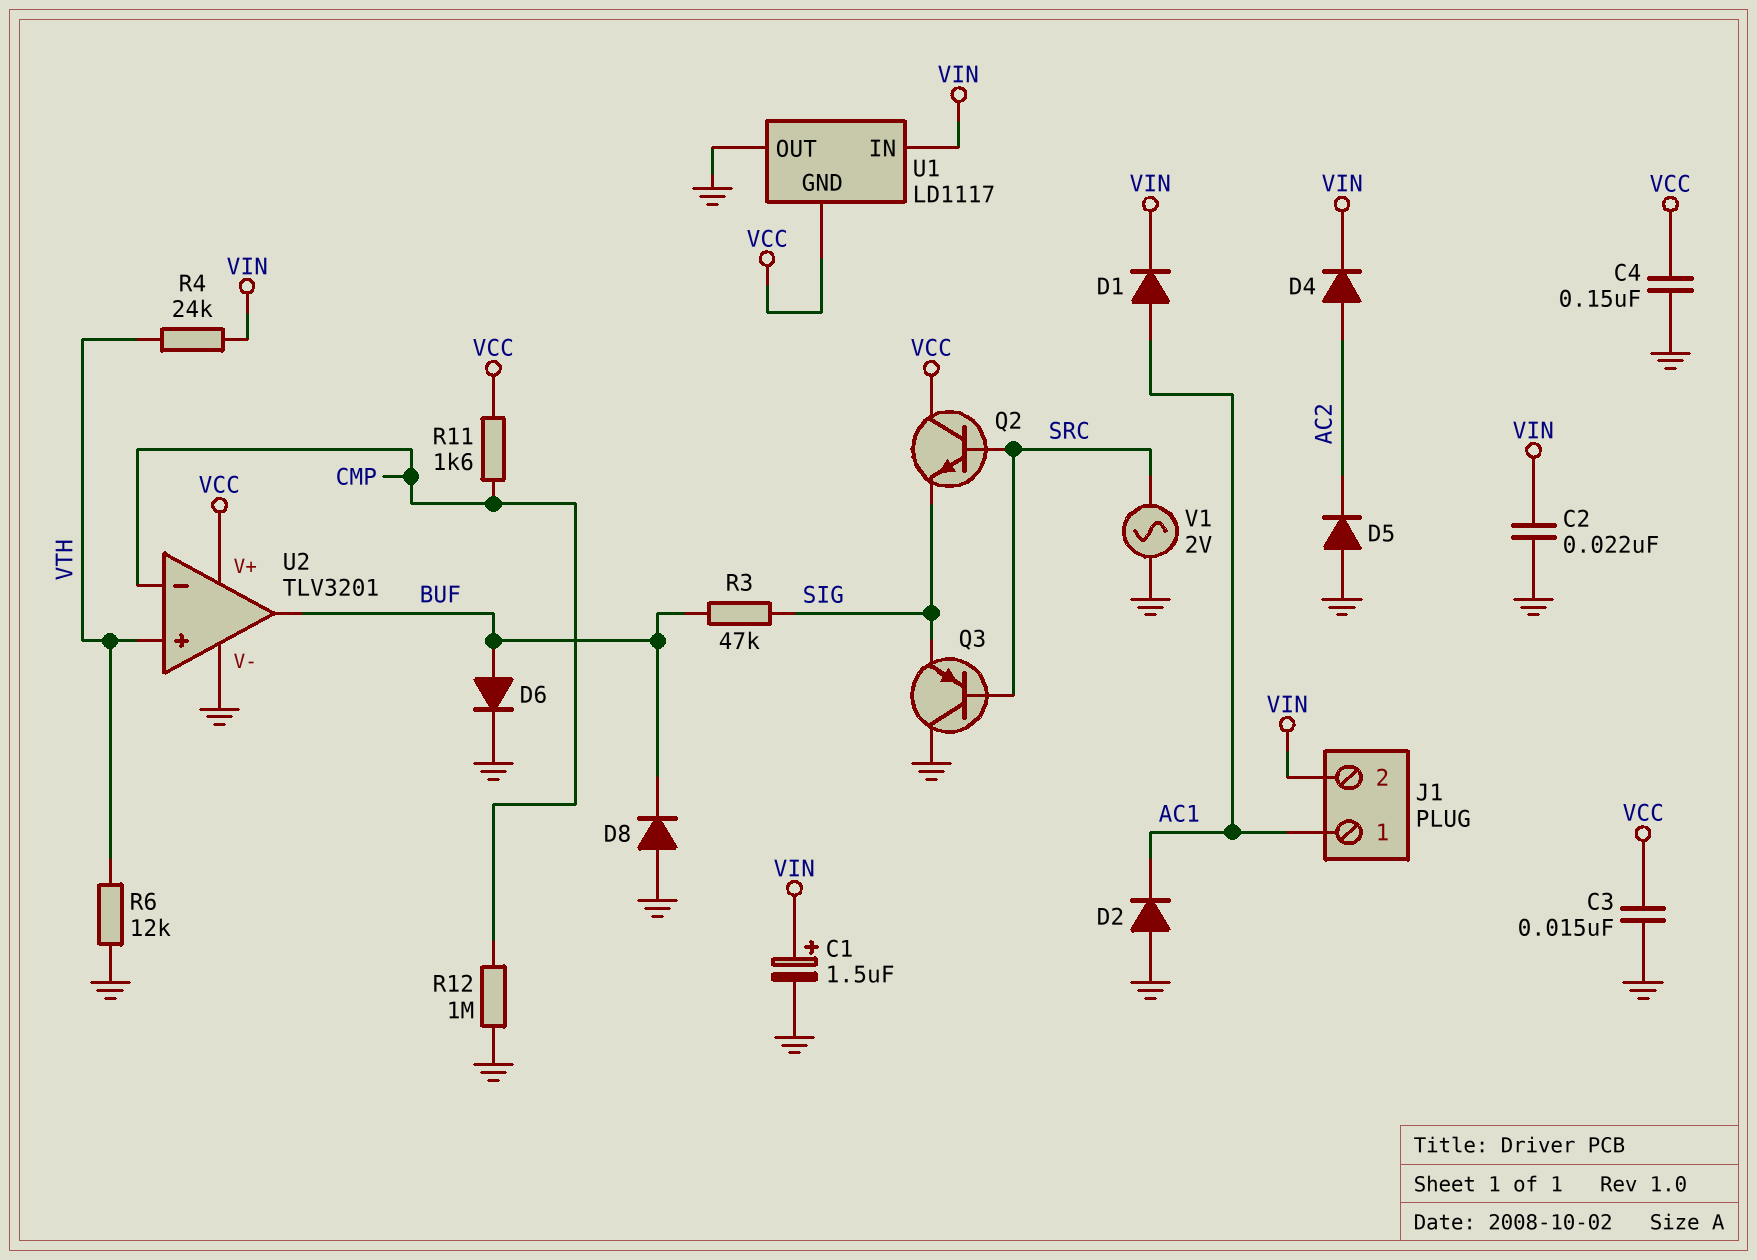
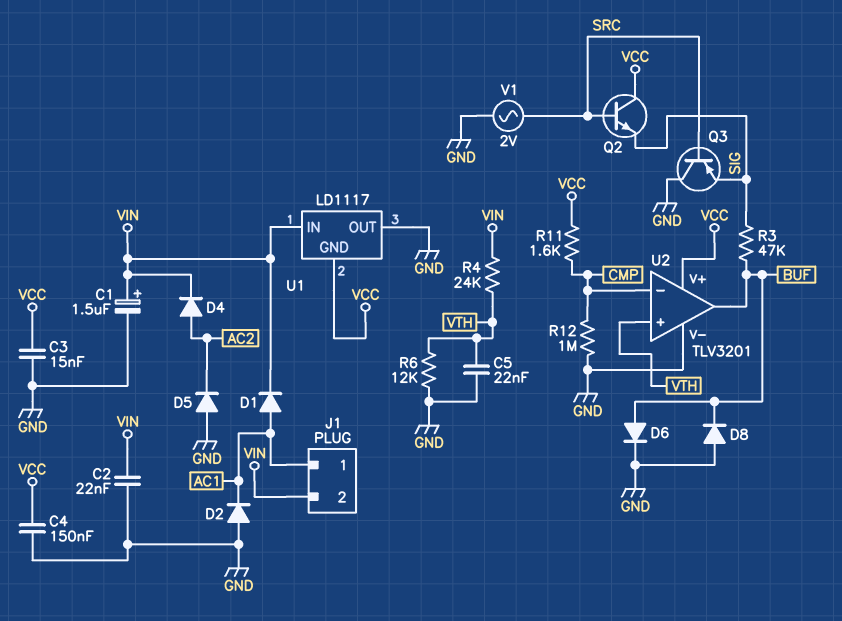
C5: none -> 22nF (GND, VTH)

